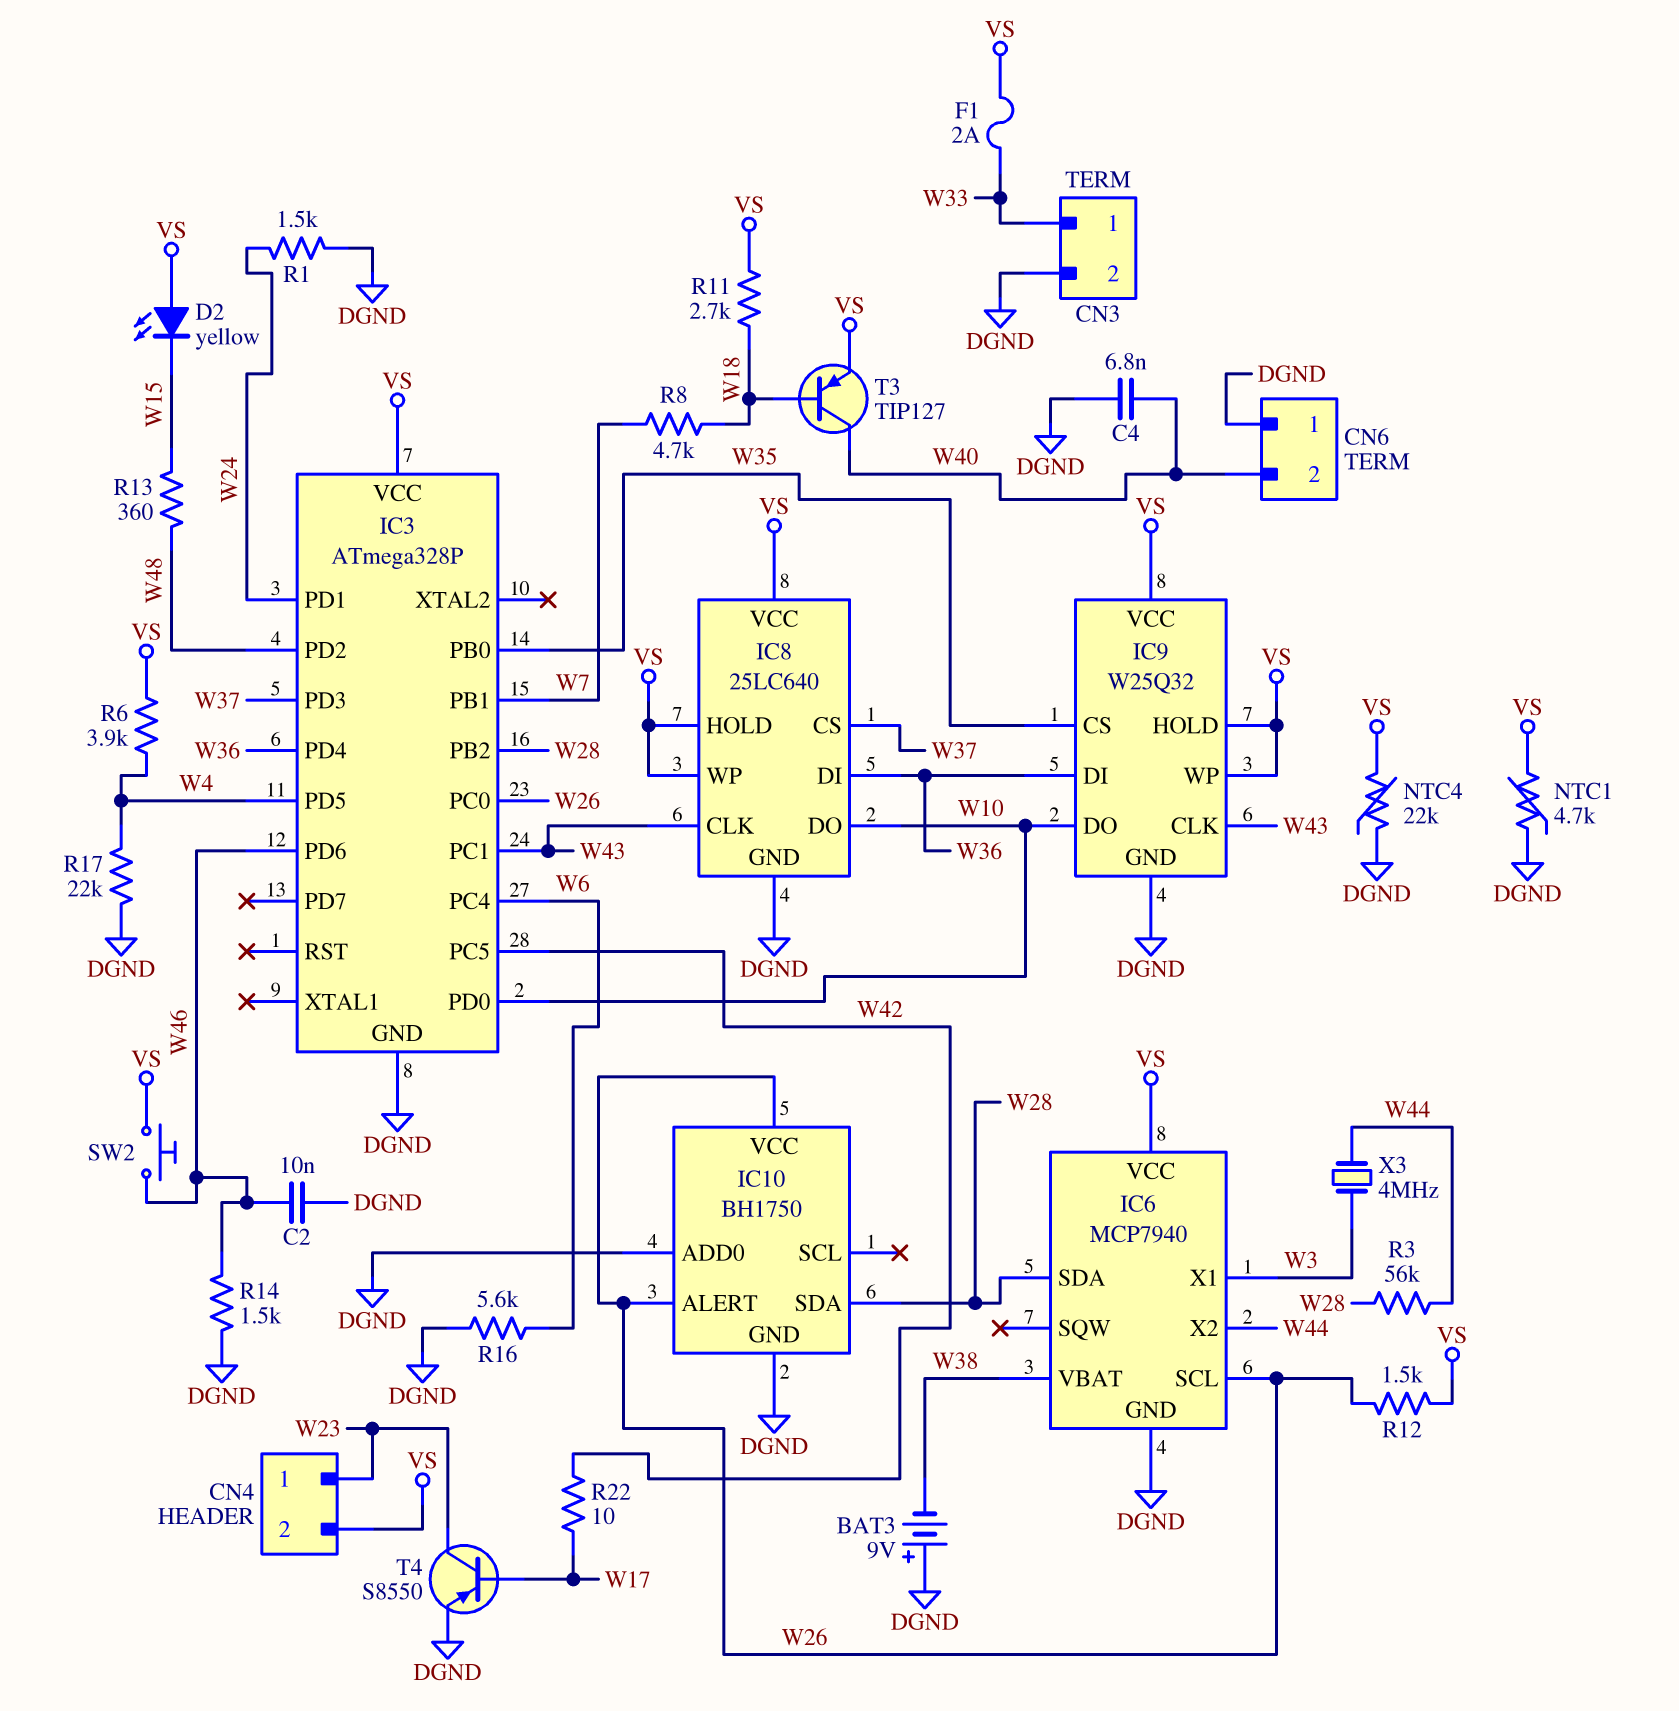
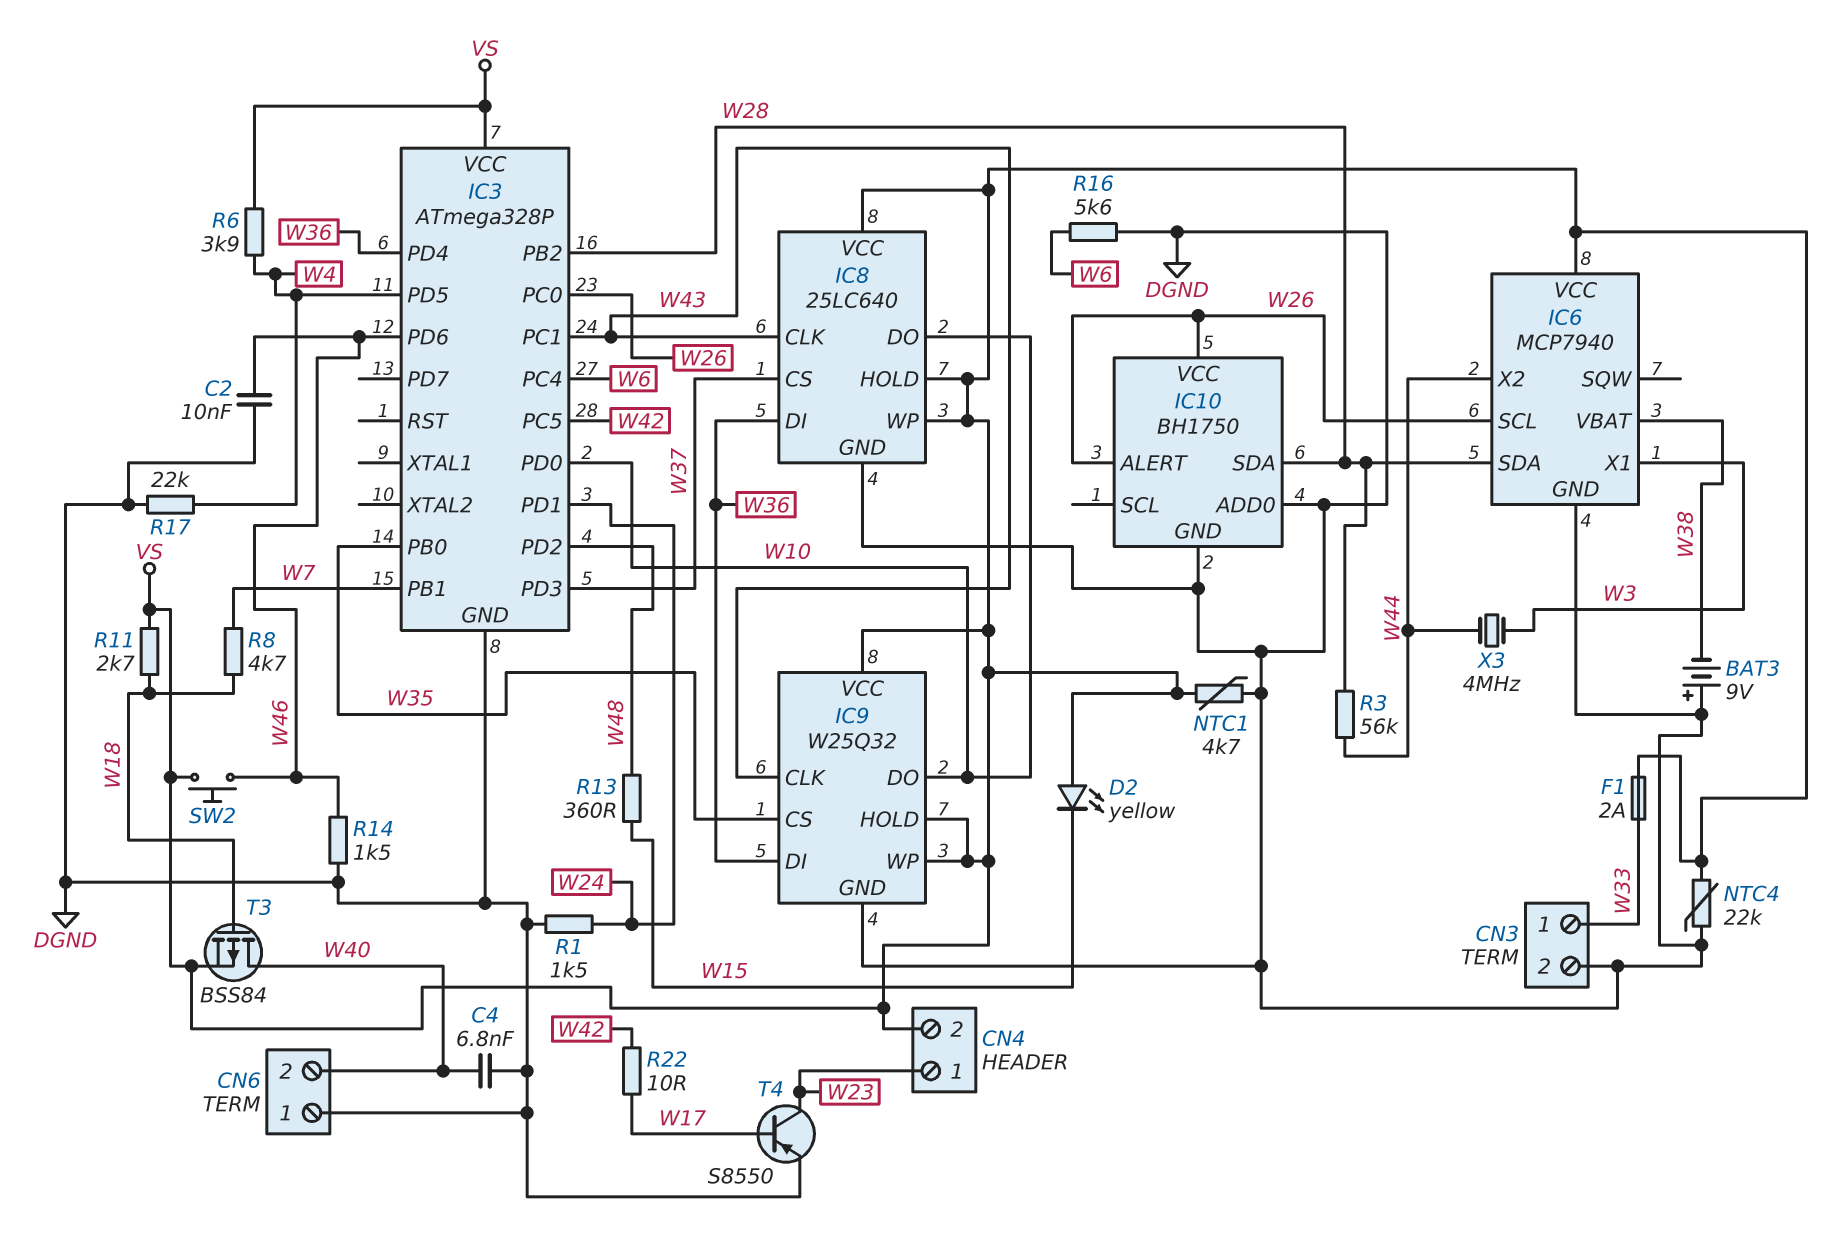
R12: 1.5k (VS, W26) -> none
T3: PNP TIP127 (B W18, C W40, E VS) -> PMOS BSS84 (G W18, D W40, S VS)

